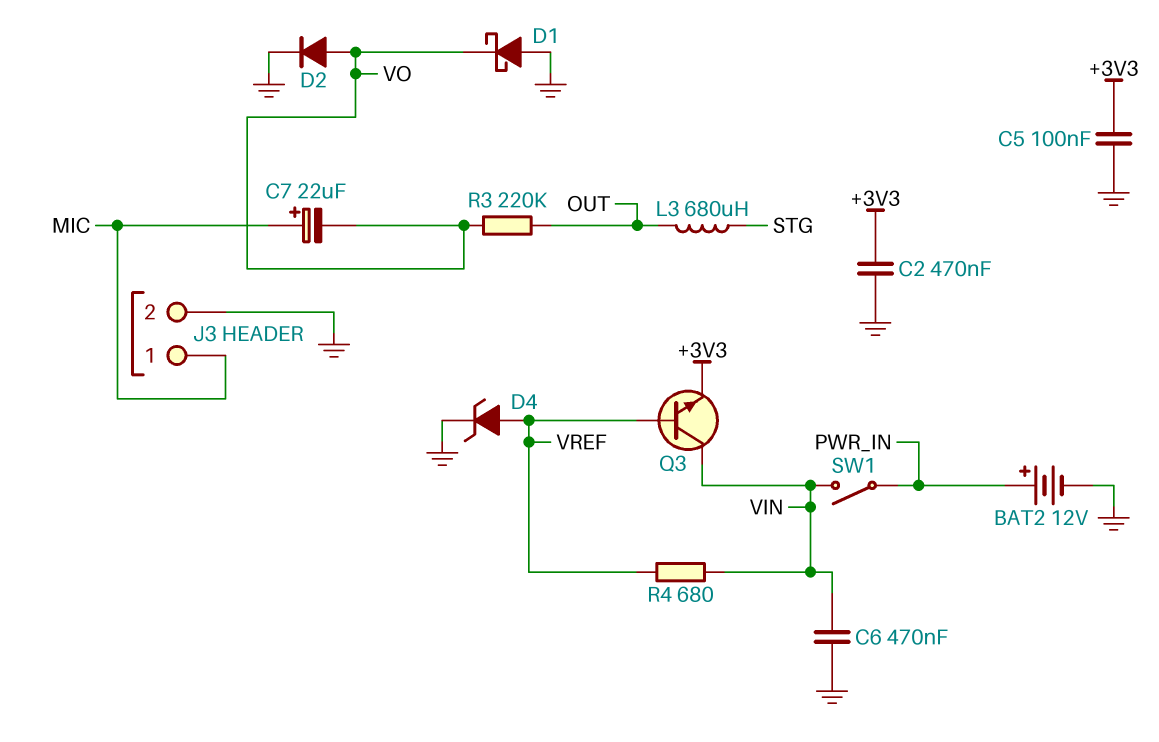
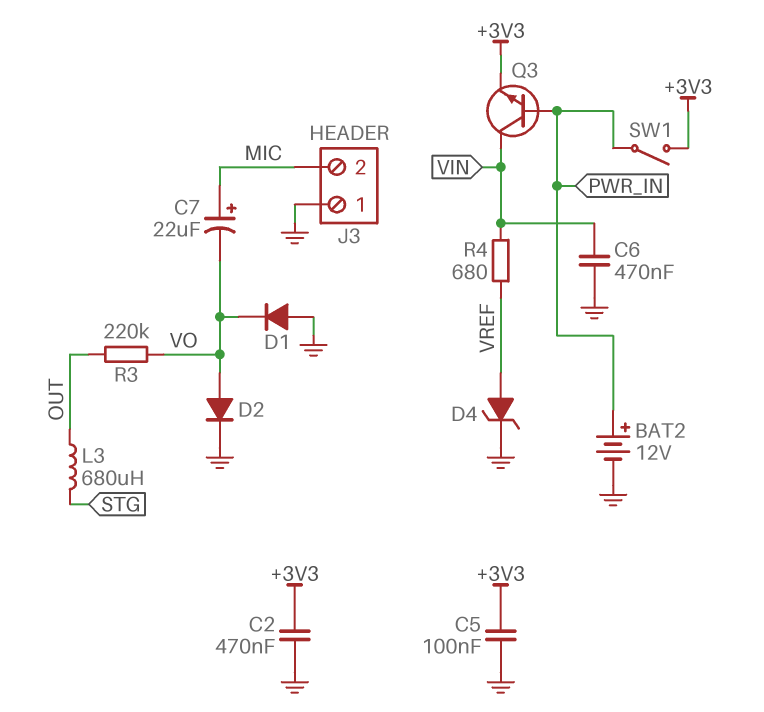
D1: schottky (A GND, K VO) -> diode (A GND, K VO)
J3 pin 1: MIC -> GND
J3 pin 2: GND -> MIC
Q3: NPN (B VREF, C VIN, E +3V3) -> NPN (B PWR_IN, C VIN, E +3V3)
SW1: switch (PWR_IN, VIN) -> switch (+3V3, PWR_IN)

